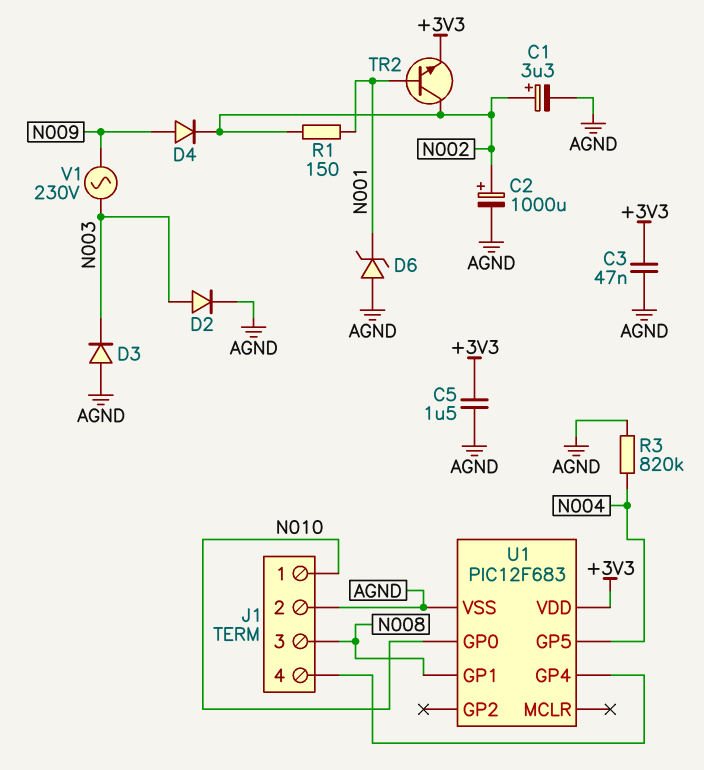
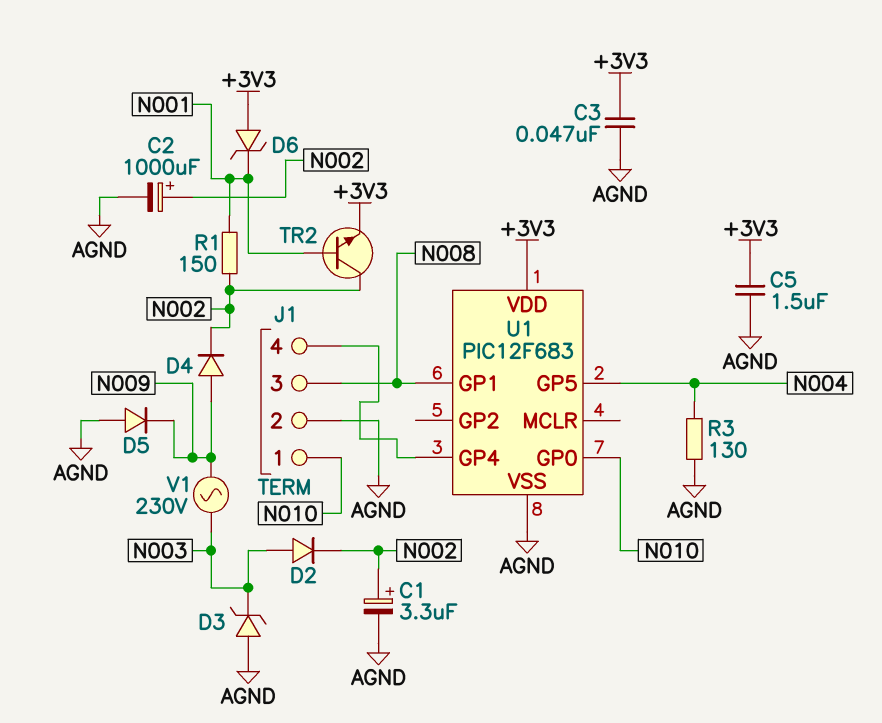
D2: diode (A N003, K AGND) -> diode (A N003, K N002)
D3: diode (A AGND, K N003) -> zener (A AGND, K N003)
D5: none -> diode (A AGND, K N009)
D6: zener (A AGND, K N001) -> zener (A +3V3, K N001)
R3: 820k (AGND, N004) -> 130 (AGND, N004)

